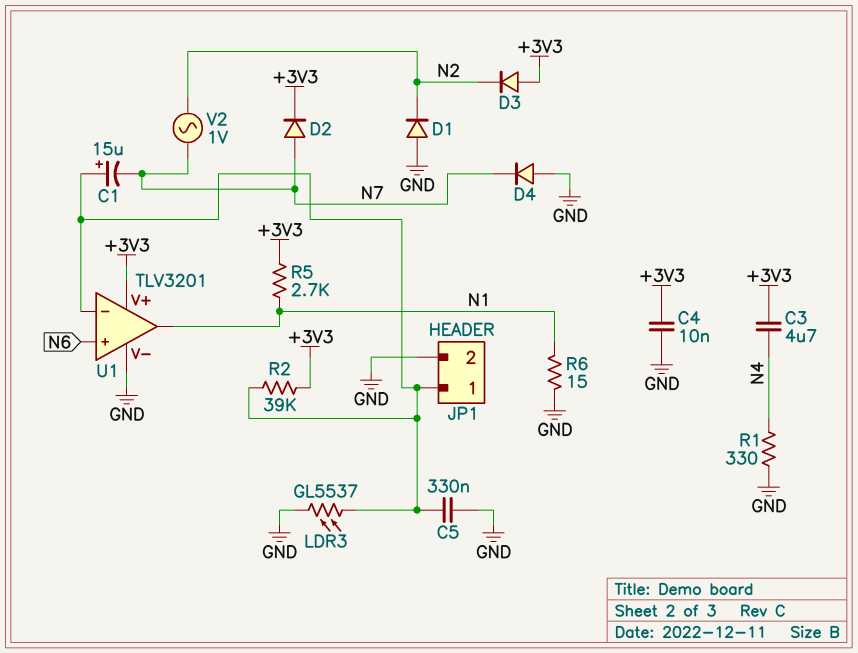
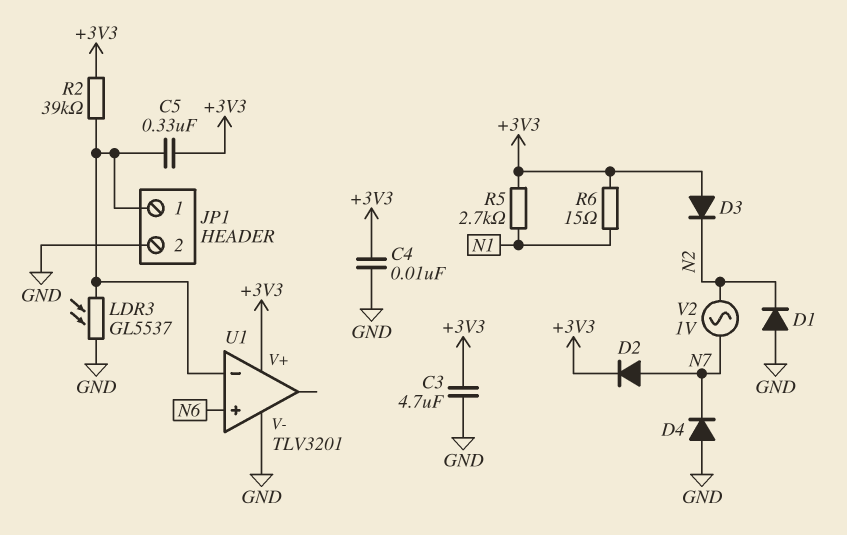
C1: 15uF (plus JP1/1, minus N7) -> none
C3: 4.7uF (+3V3, N4) -> 4.7uF (+3V3, GND)
C5: 330nF (GND, JP1/1) -> 330nF (+3V3, JP1/1)
R1: 330 (GND, N4) -> none
R6: 15 (GND, N1) -> 15 (+3V3, N1)
U1 pin out: N1 -> none

